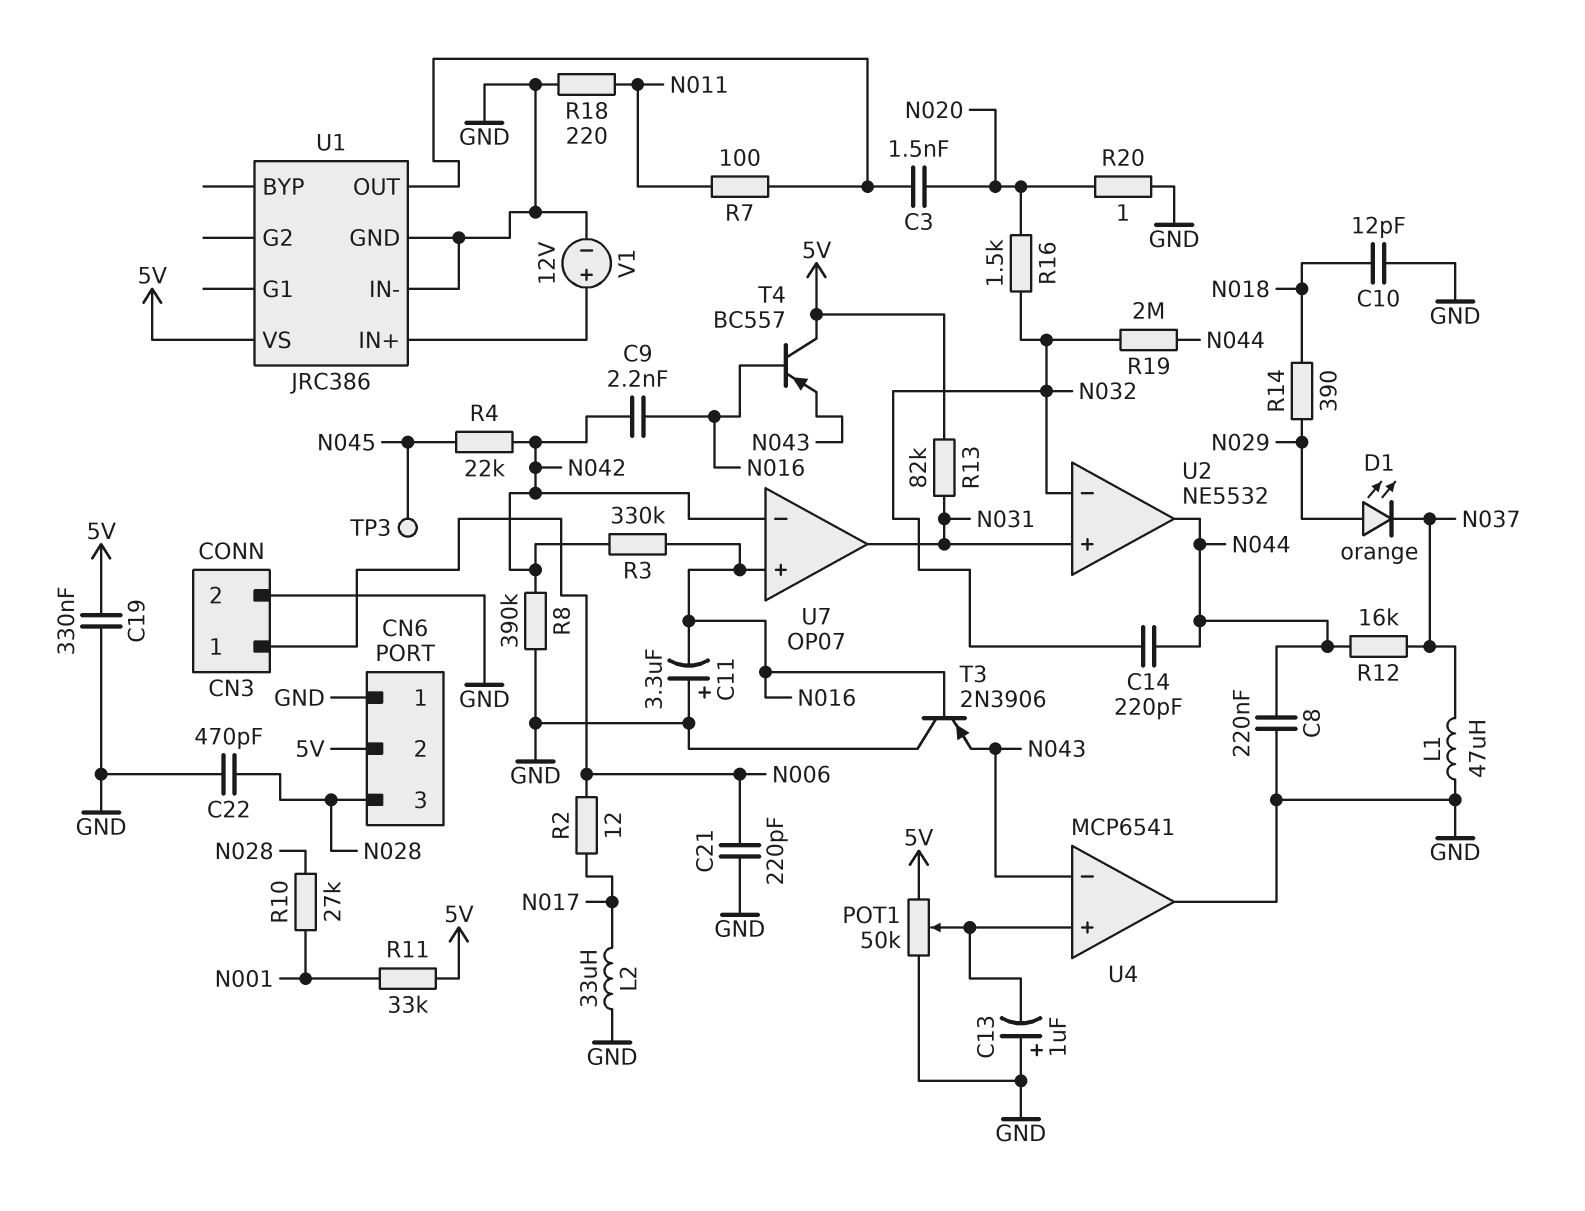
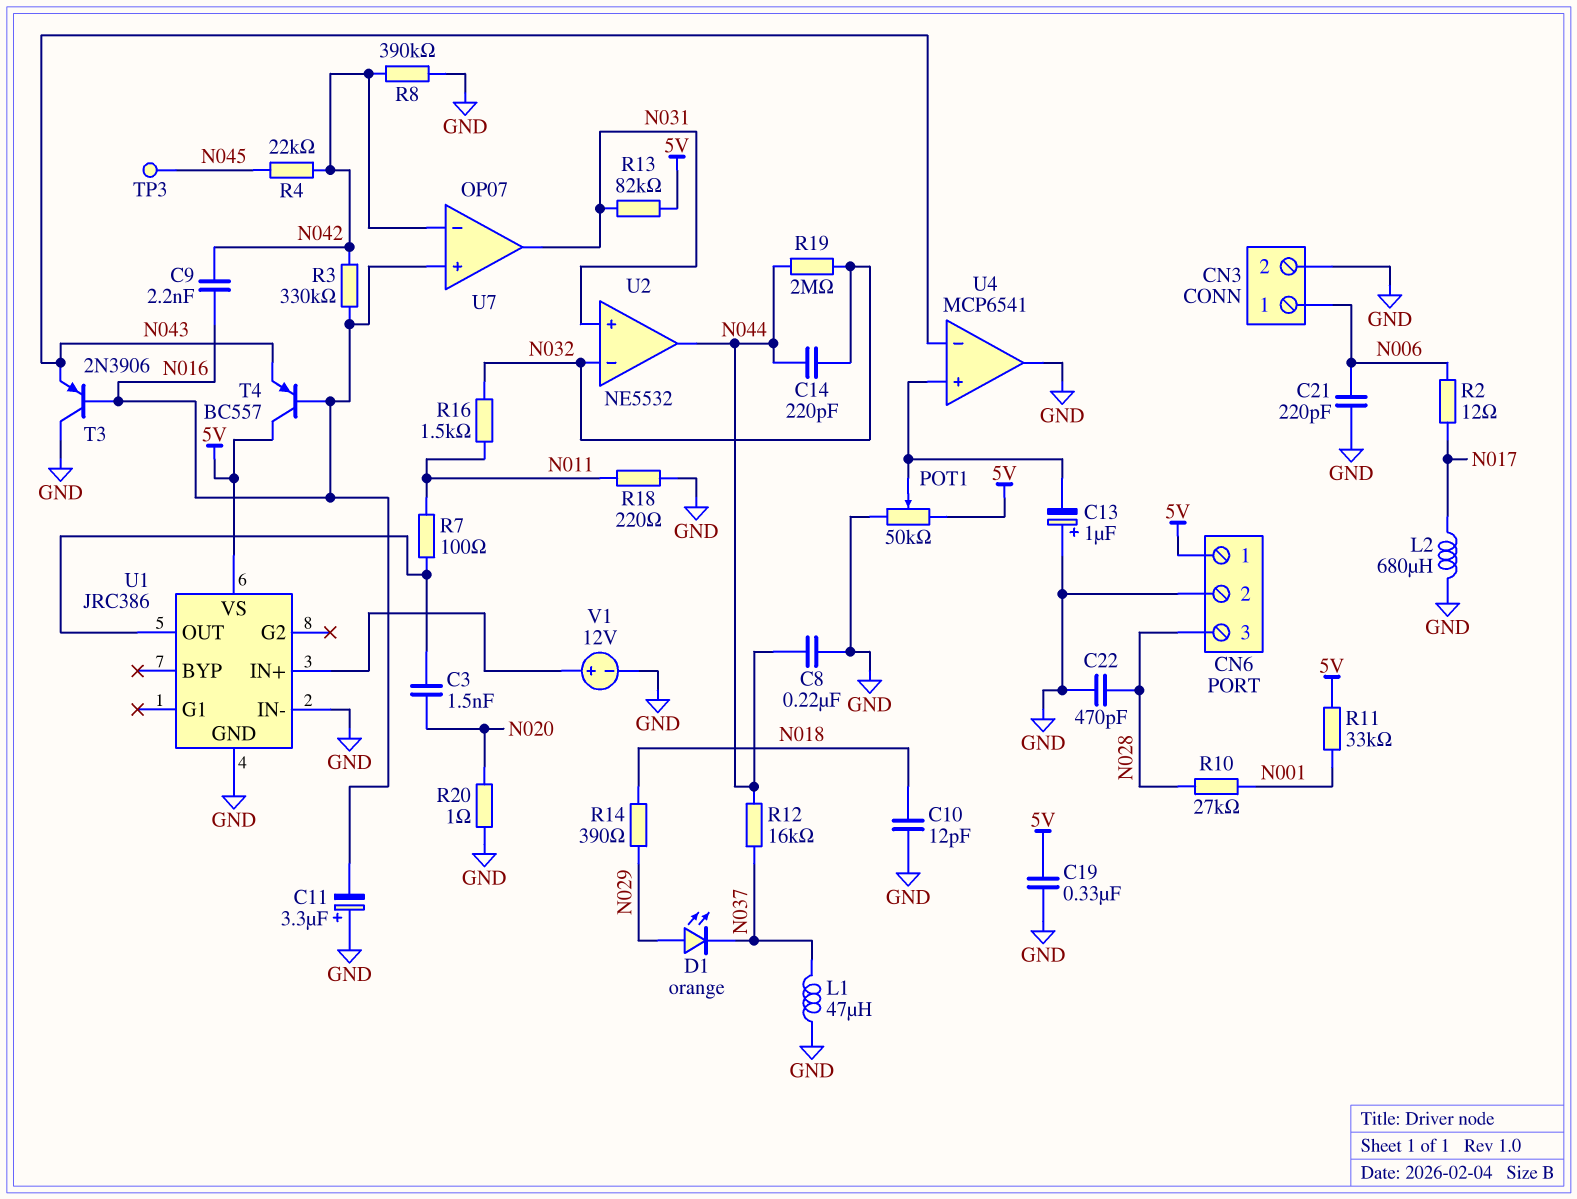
CN6 pin 1: GND -> 5V
CN6 pin 2: 5V -> GND
L2: 33uH (GND, N017) -> 680uH (GND, N017)
R16: 1.5k (N020, N032) -> 1.5k (N011, N032)

